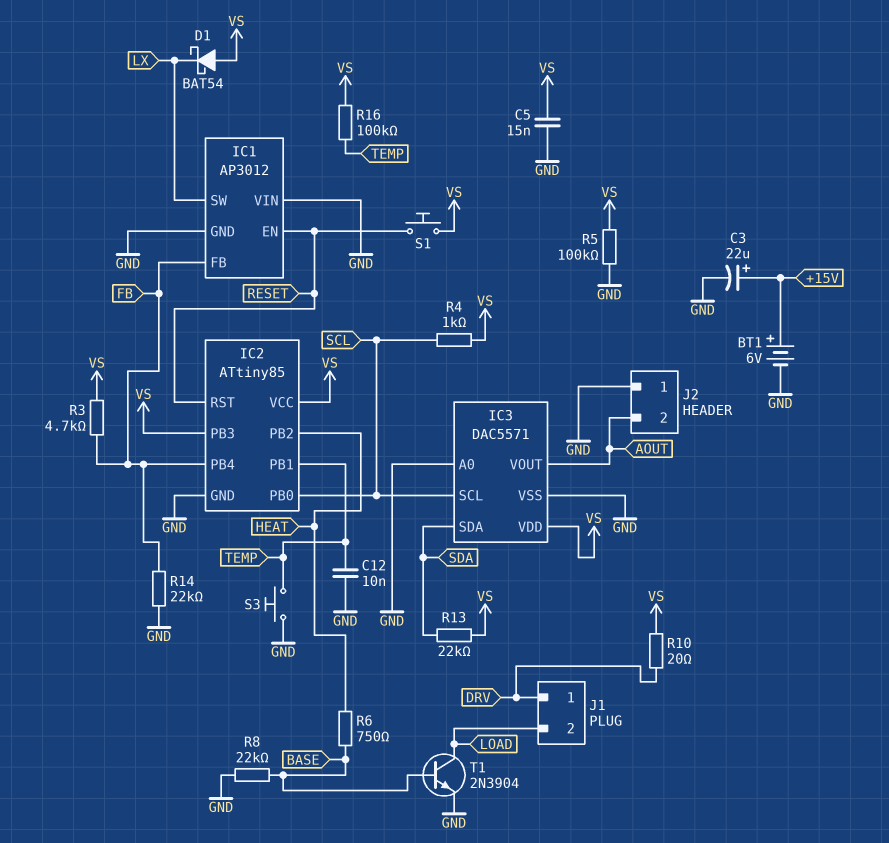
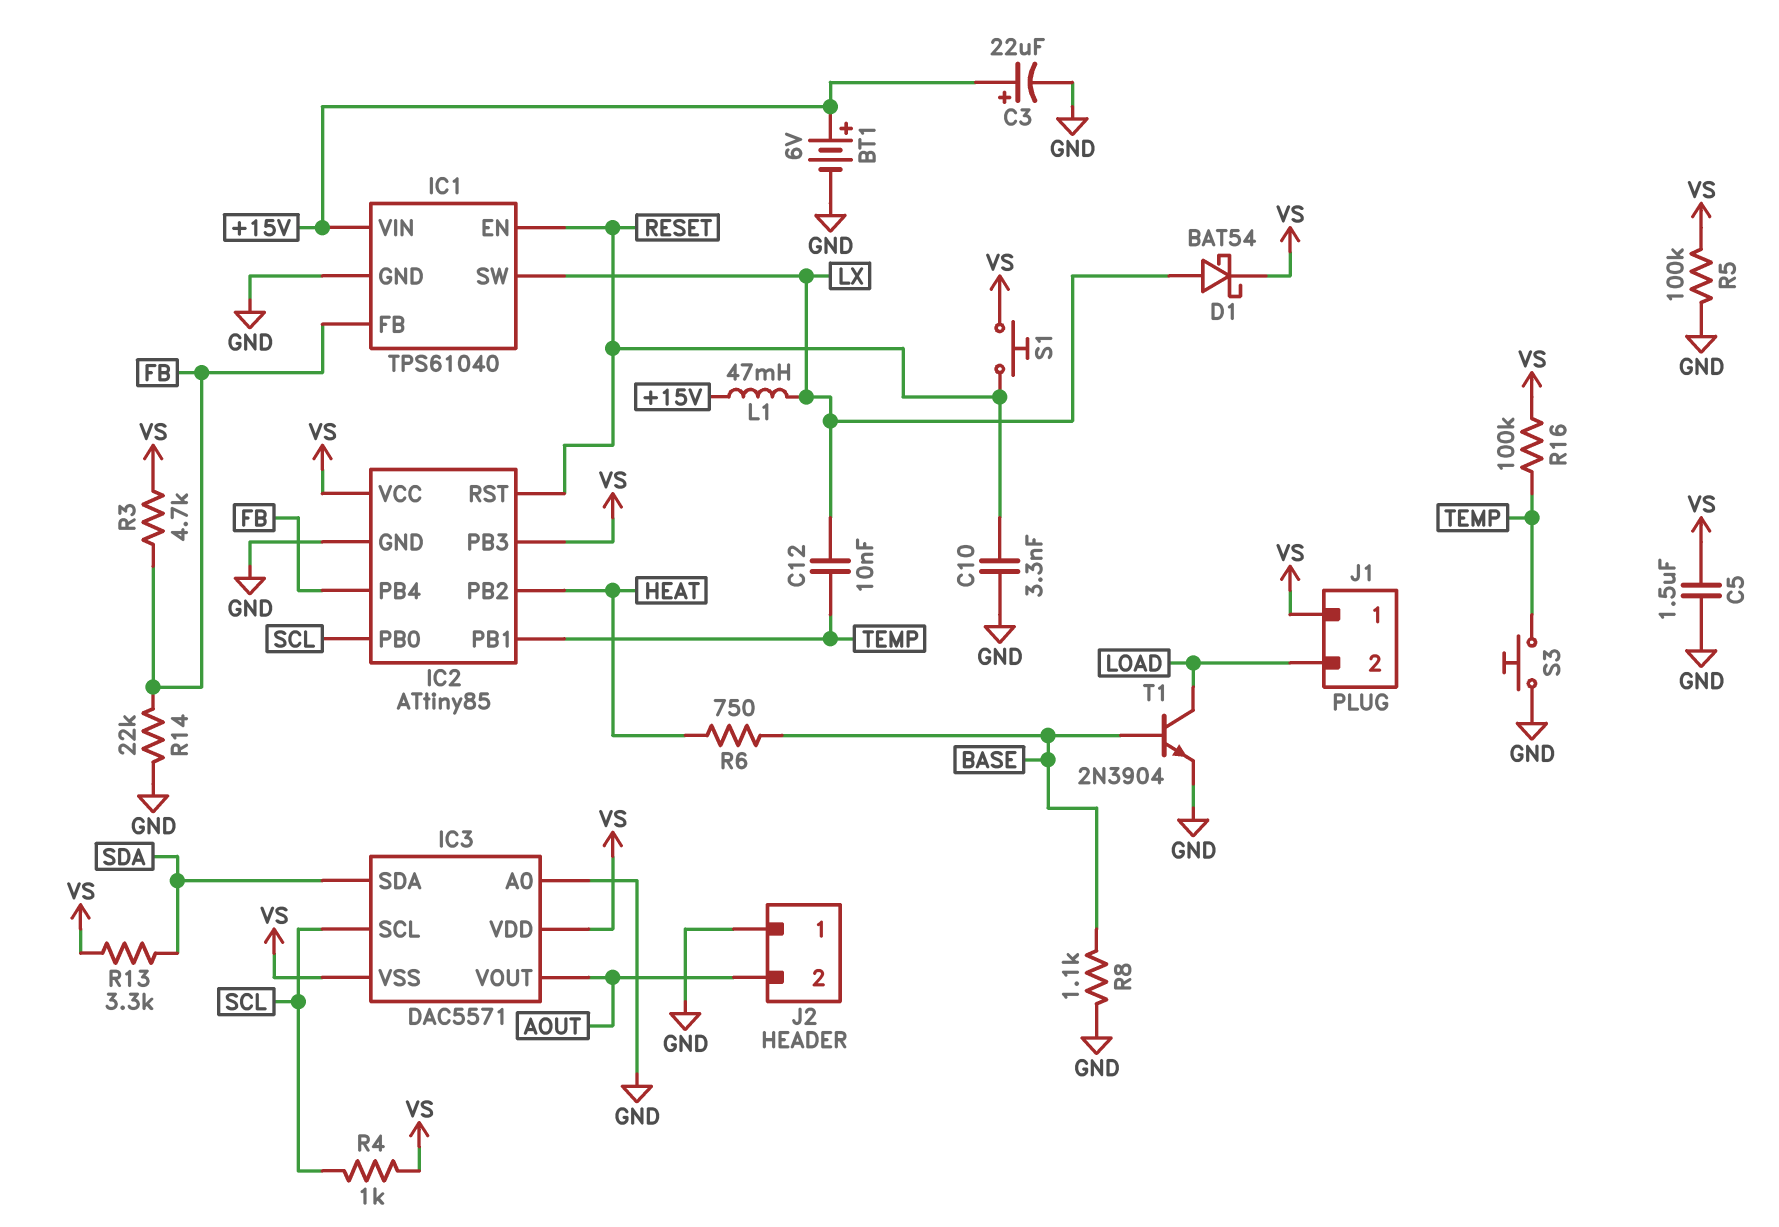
C5: 15nF (GND, VS) -> 1.5uF (GND, VS)
C10: none -> 3.3nF (GND, RESET)
C12: 10nF (GND, TEMP) -> 10nF (LX, TEMP)
D1: schottky BAT54 (A VS, K LX) -> schottky BAT54 (A LX, K VS)
IC1: AP3012 -> TPS61040
IC1 pin VIN: GND -> +15V
IC3 pin VSS: GND -> VS
J1 pin 1: DRV -> VS
L1: none -> 47mH (+15V, LX)
R8: 22k (BASE, GND) -> 1.1k (BASE, GND)
R10: 20 (DRV, VS) -> none
R13: 22k (SDA, VS) -> 3.3k (SDA, VS)

